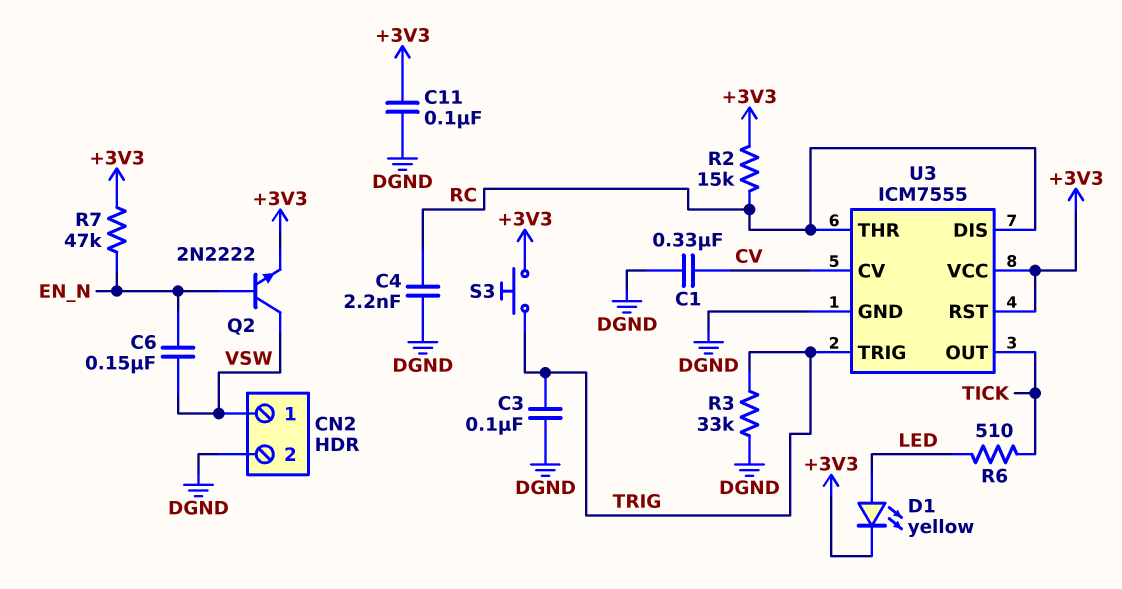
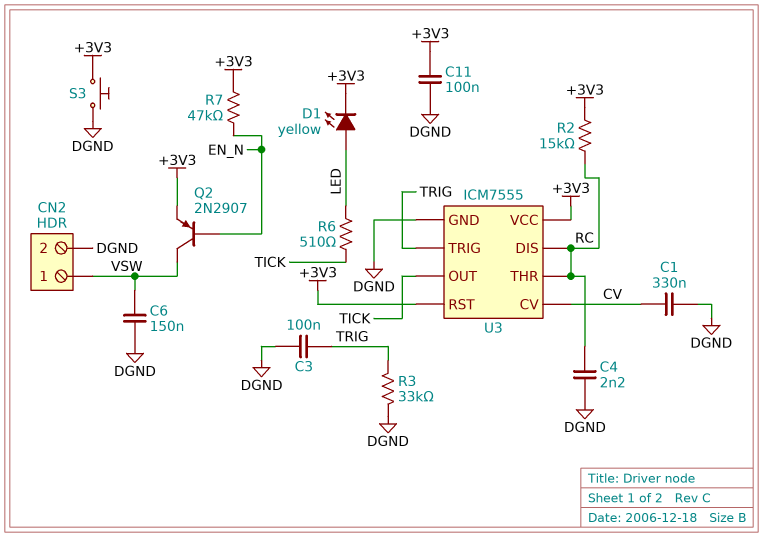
C6: 150nF (EN_N, VSW) -> 150nF (DGND, VSW)
Q2: NPN 2N2222 (B EN_N, C VSW, E +3V3) -> PNP 2N2907 (B EN_N, C VSW, E +3V3)
S3: button (+3V3, TRIG) -> button (+3V3, DGND)

